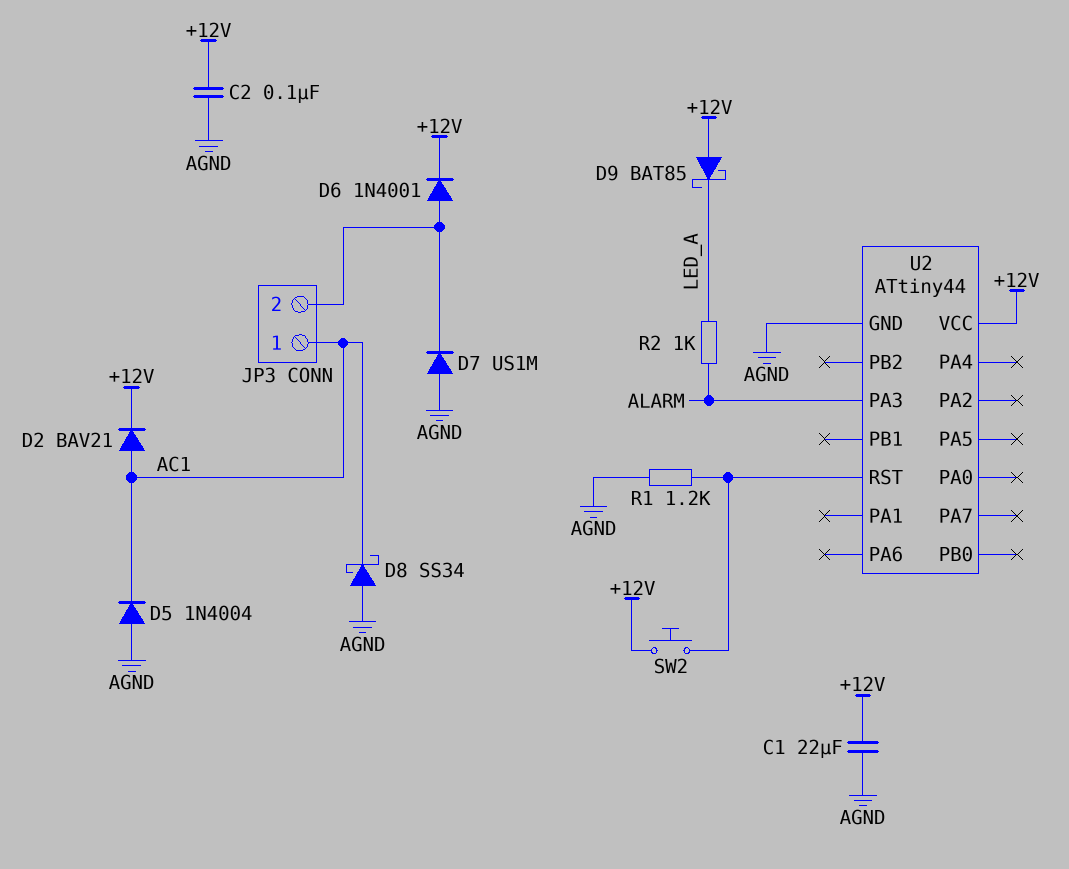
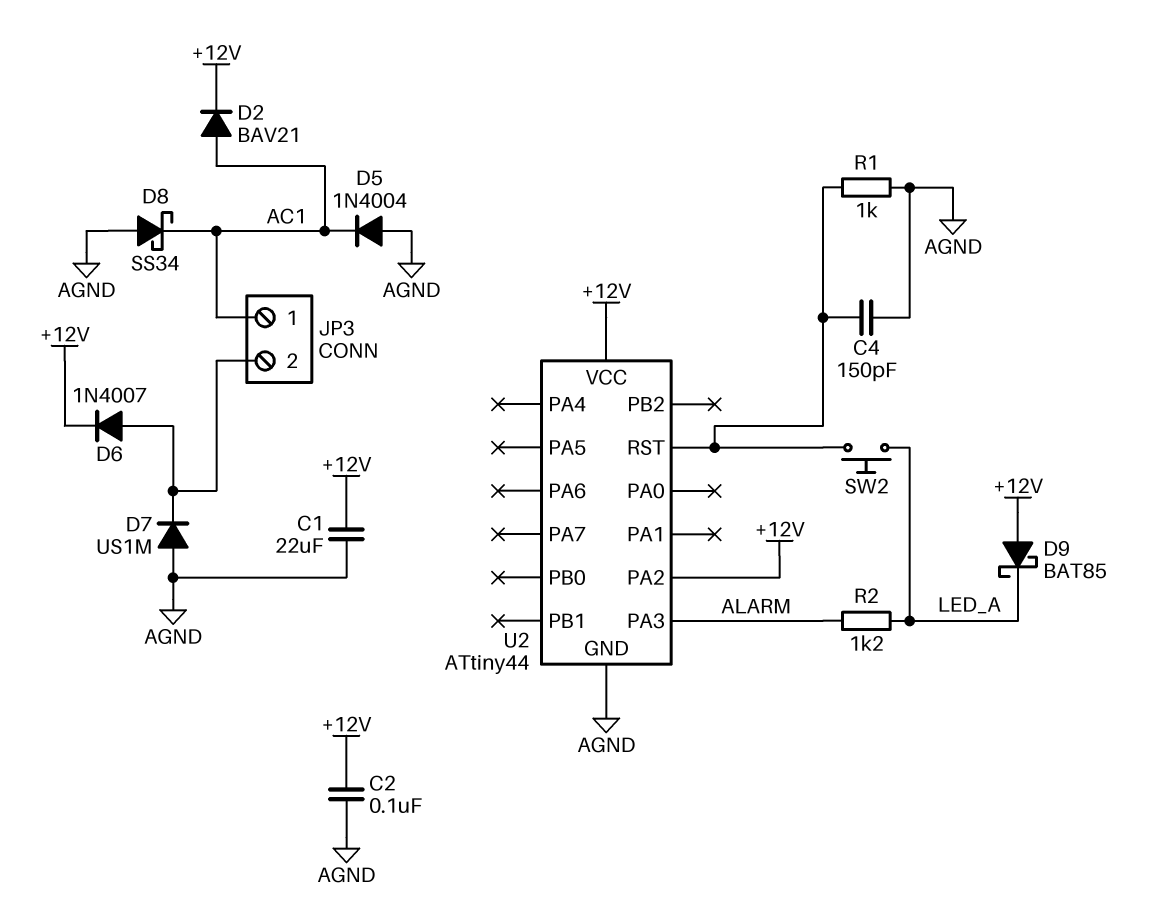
C4: none -> 150pF (AGND, U2/RST)
D6: diode 1N4001 (A JP3/2, K +12V) -> diode 1N4007 (A JP3/2, K +12V)
R1: 1.2k (AGND, U2/RST) -> 1k (AGND, U2/RST)
R2: 1k (ALARM, LED_A) -> 1.2k (ALARM, LED_A)
SW2: button (+12V, U2/RST) -> button (LED_A, U2/RST)
U2 pin PA2: none -> +12V

